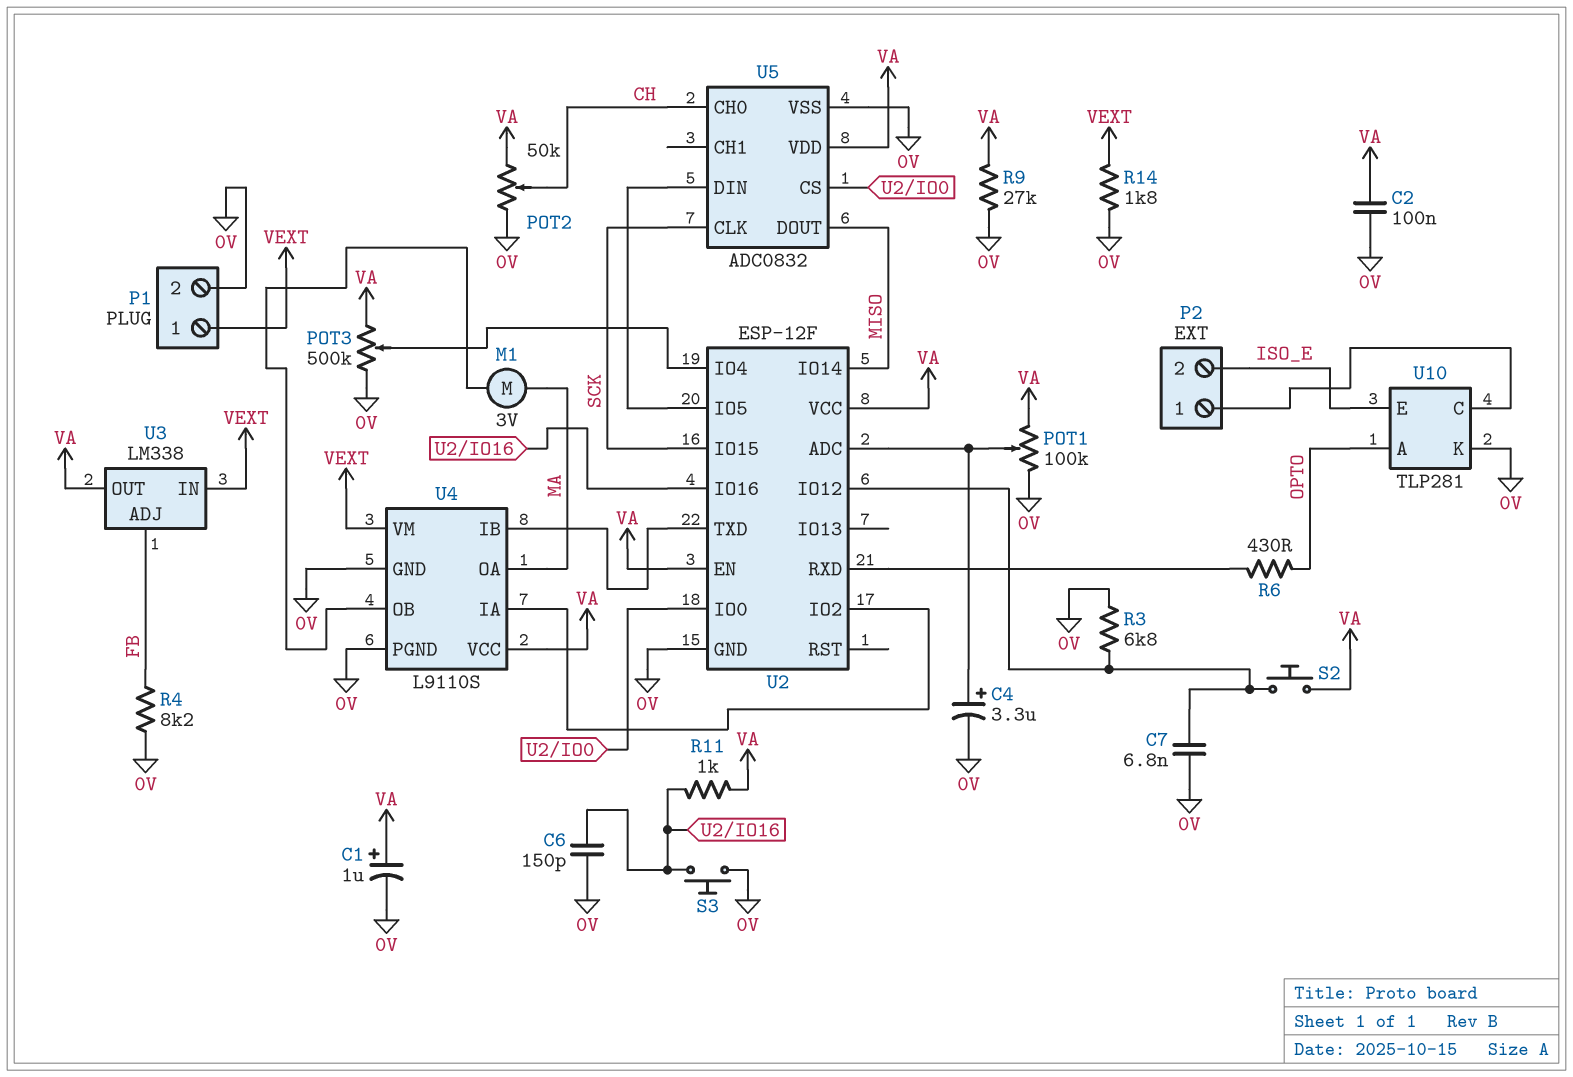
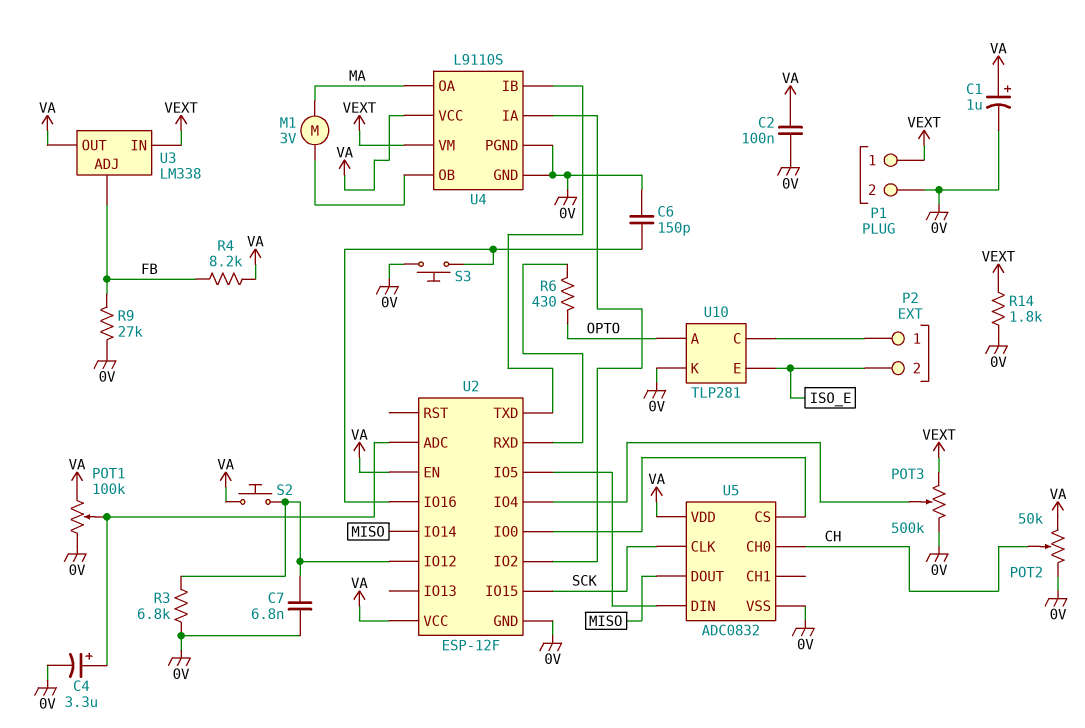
POT3: 500k (0V, VA, wiper U2/IO4) -> 500k (0V, VEXT, wiper U2/IO4)
R4: 8.2k (0V, FB) -> 8.2k (FB, VA)
R9: 27k (0V, VA) -> 27k (0V, FB)
R11: 1k (U2/IO16, VA) -> none

